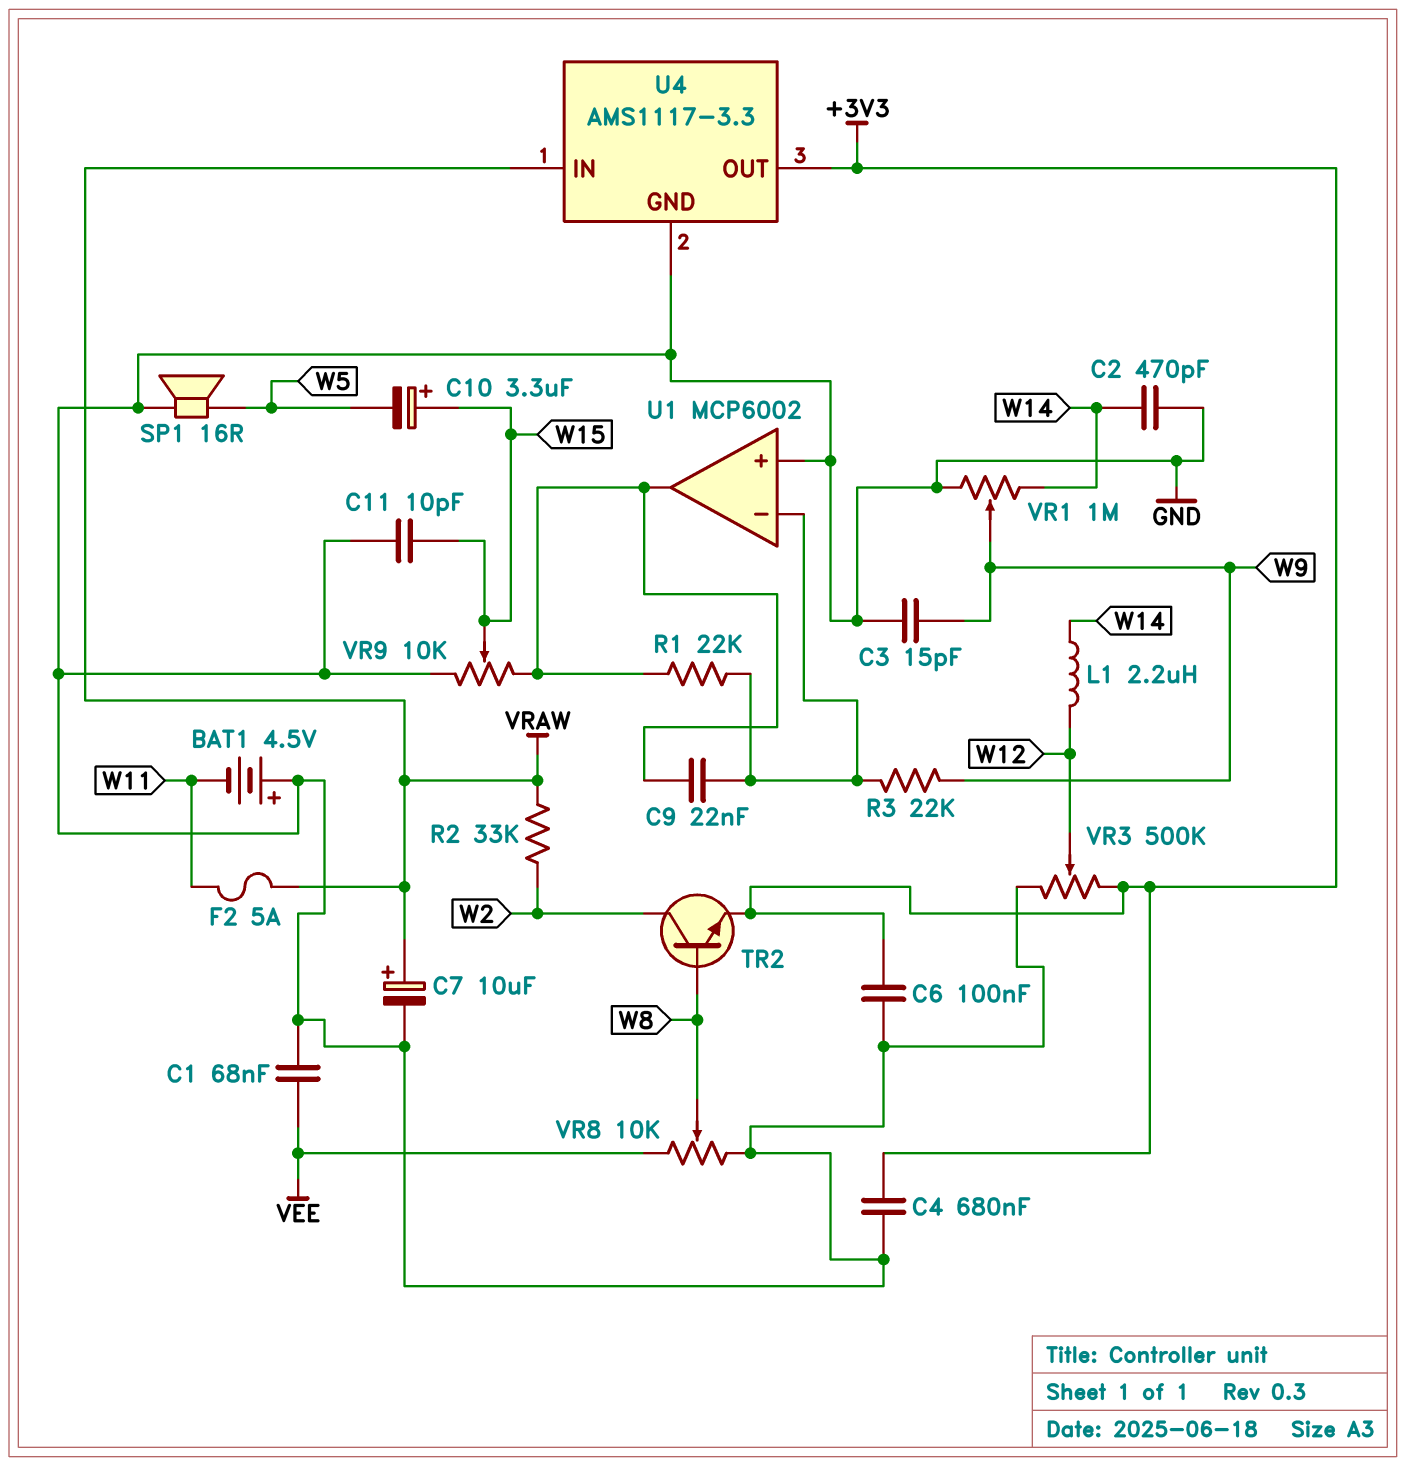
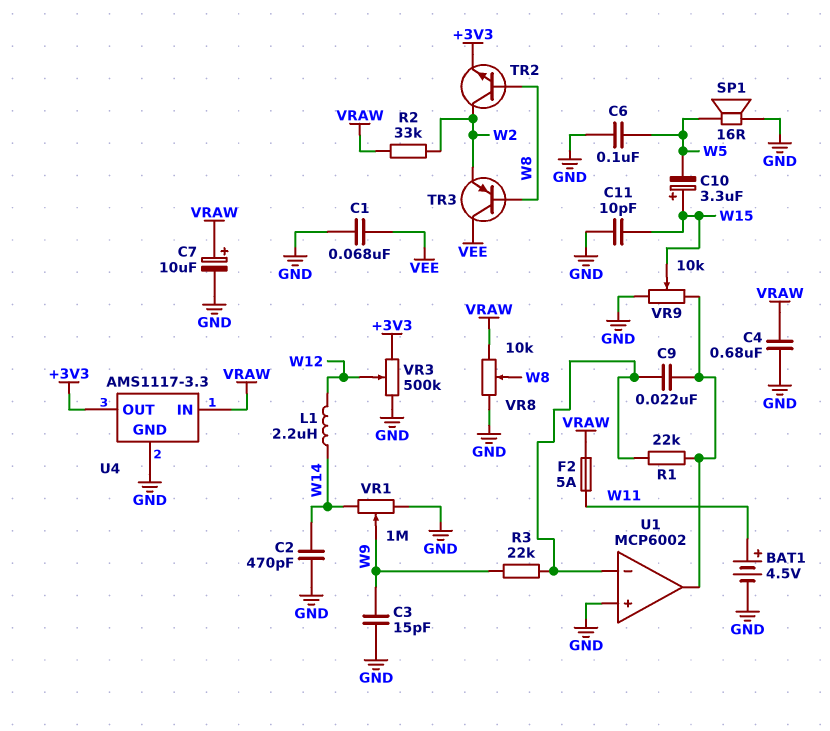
BAT1: 4.5V (plus GND, minus W11) -> 4.5V (plus W11, minus GND)
C4: 680nF (+3V3, GND) -> 680nF (GND, VRAW)
C6: 100nF (+3V3, GND) -> 100nF (GND, W5)
TR3: none -> PNP (B W8, C VEE, E W2)
VR8: 10k (GND, VEE, wiper W8) -> 10k (GND, VRAW, wiper W8)

